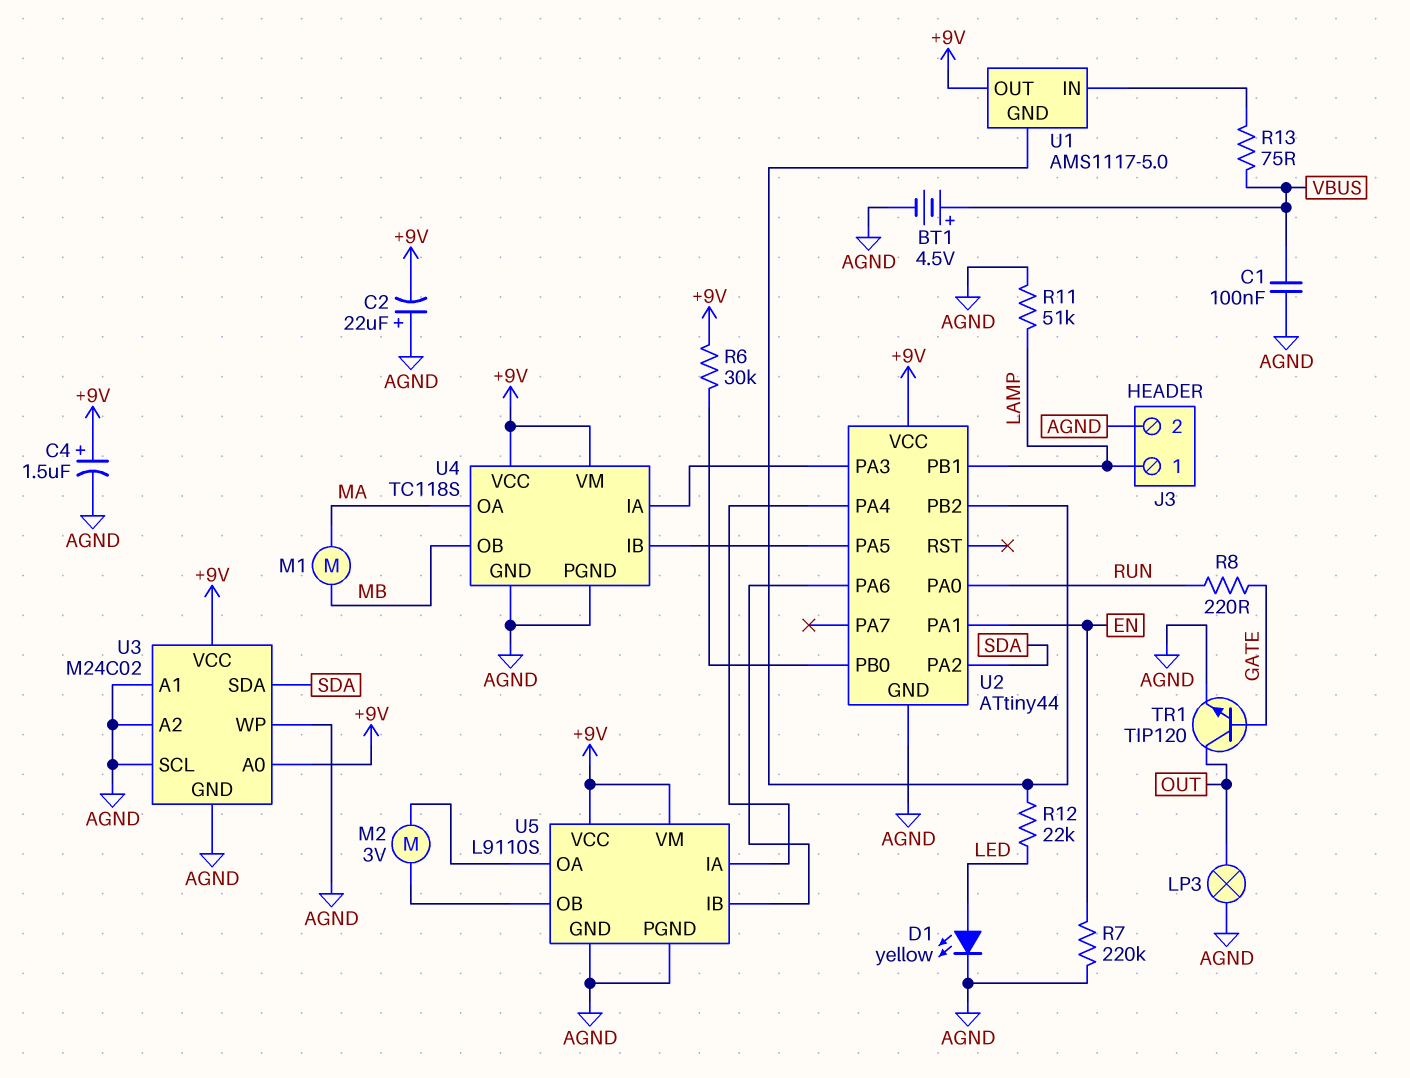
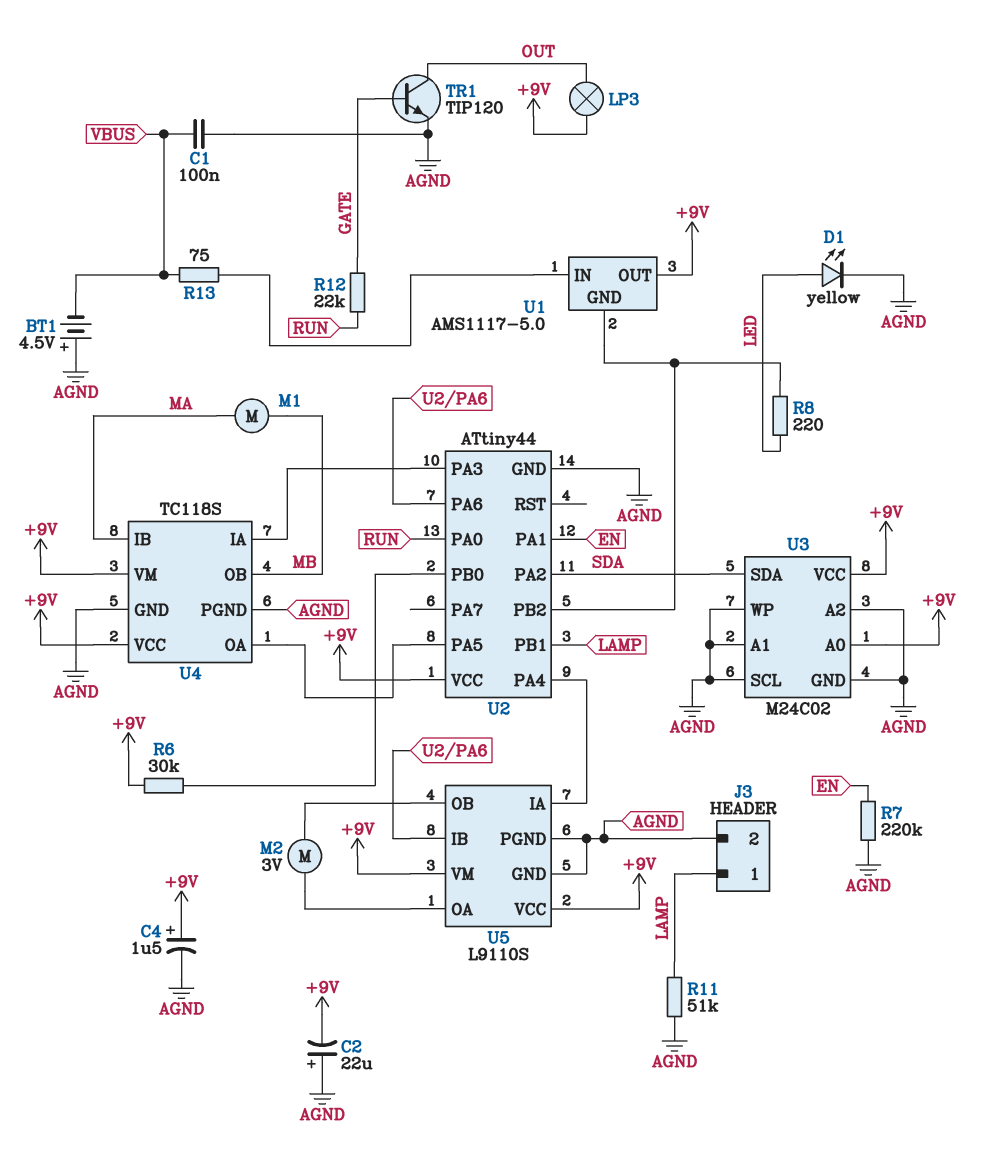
BT1: 4.5V (plus VBUS, minus AGND) -> 4.5V (plus AGND, minus VBUS)
LP3: lamp (AGND, OUT) -> lamp (+9V, OUT)
R8: 220 (GATE, RUN) -> 220 (LED, U1/GND)
R12: 22k (LED, U1/GND) -> 22k (GATE, RUN)
U4 pin IB: U2/PA5 -> MA
U4 pin OA: MA -> U2/PA5

